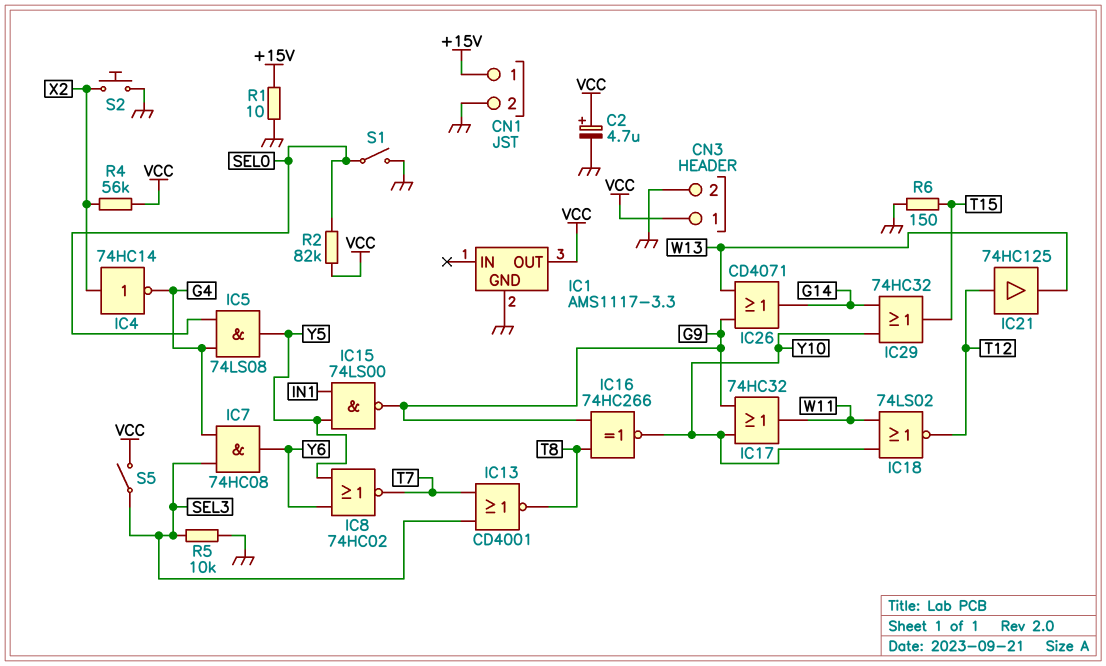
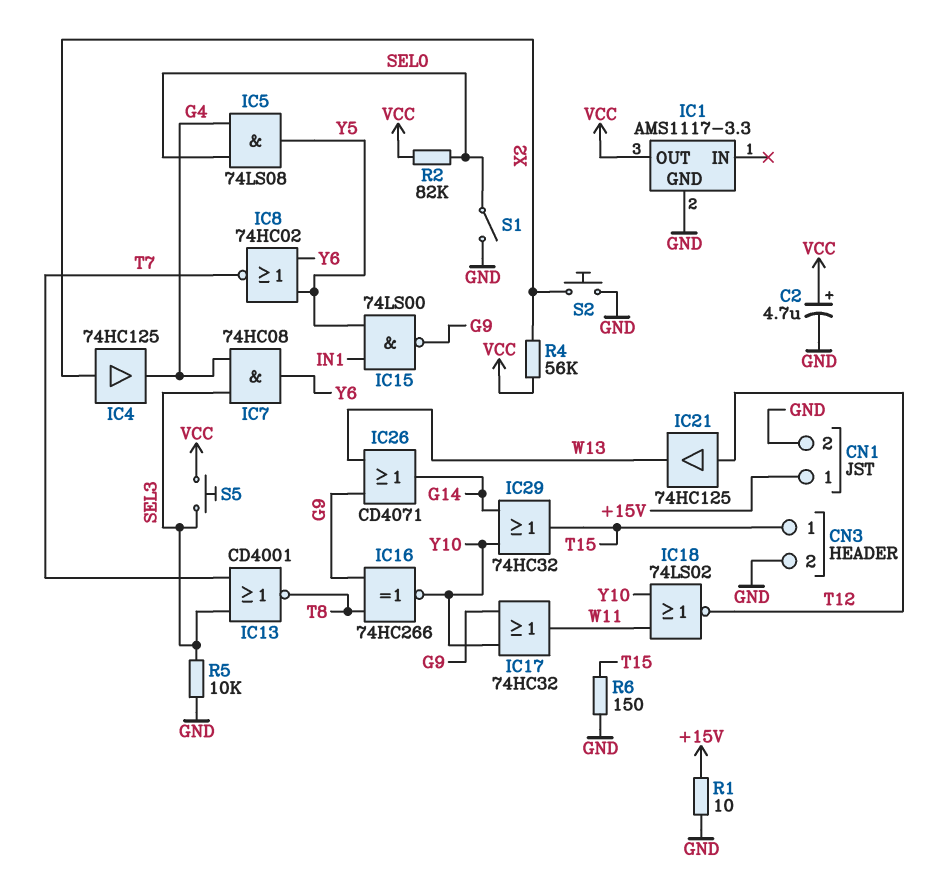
CN3 pin 1: VCC -> T15
IC4: NOT 74HC14 (in X2, out G4) -> buffer 74HC125 (in X2, out G4)
S5: switch (SEL3, VCC) -> button (SEL3, VCC)

